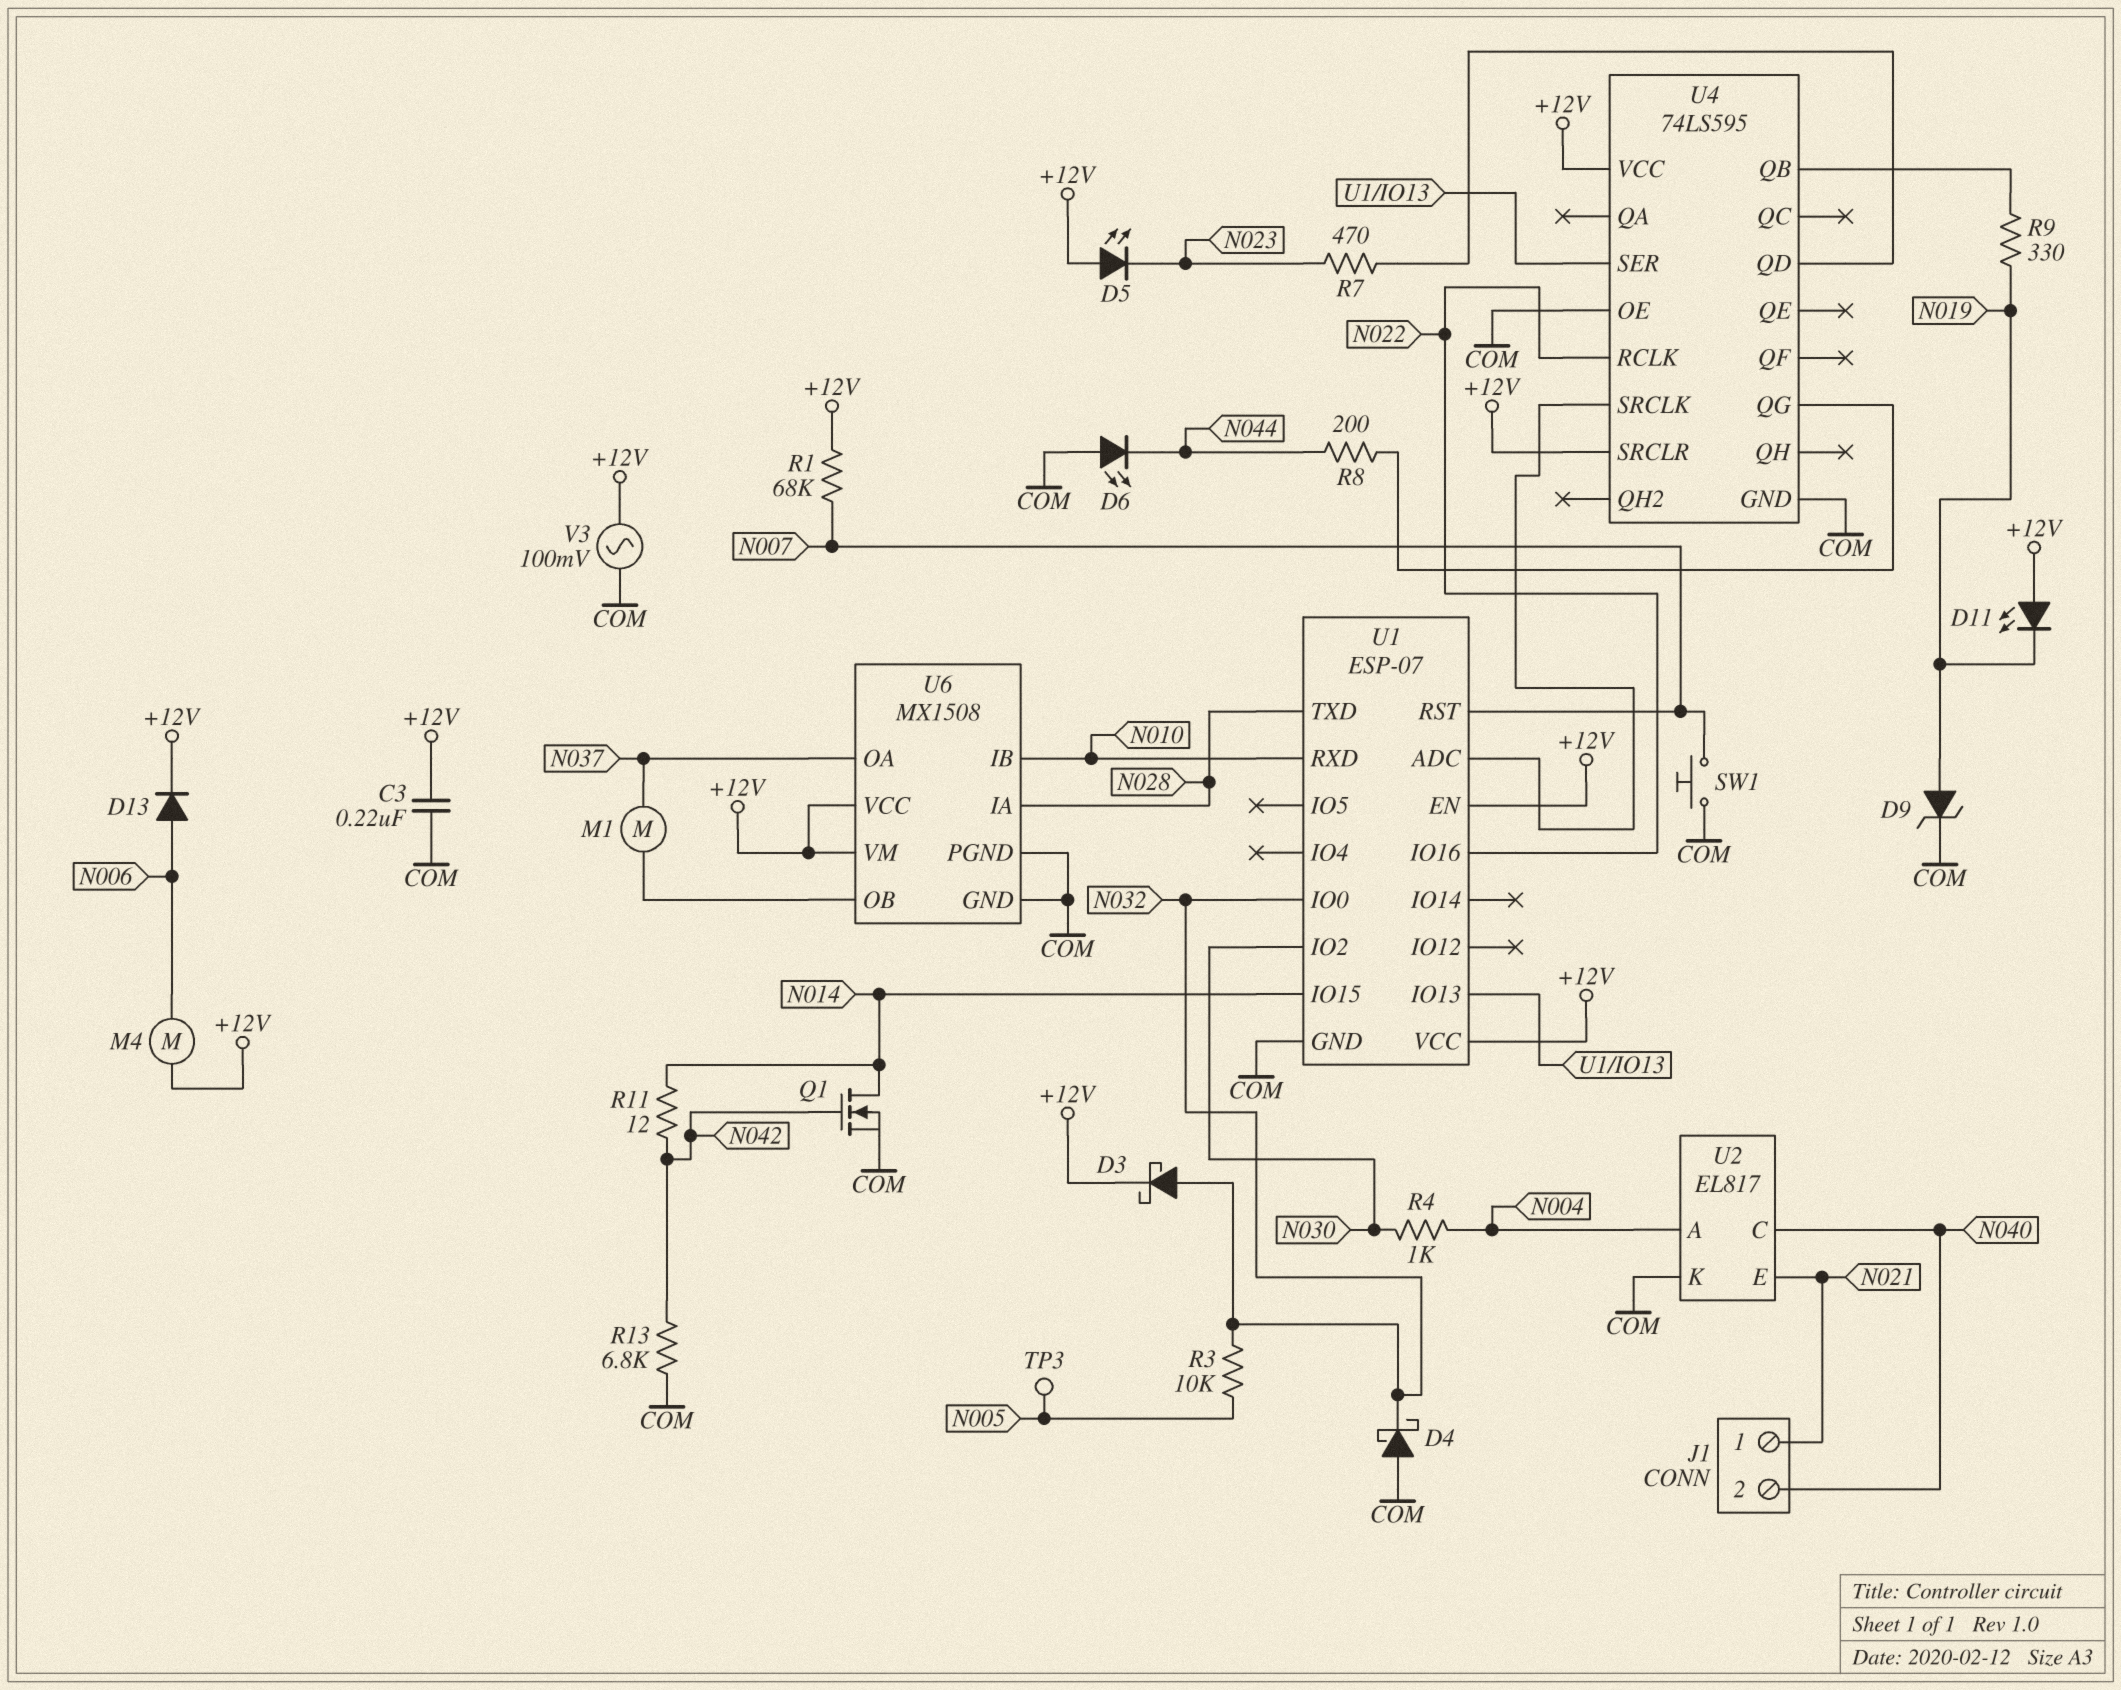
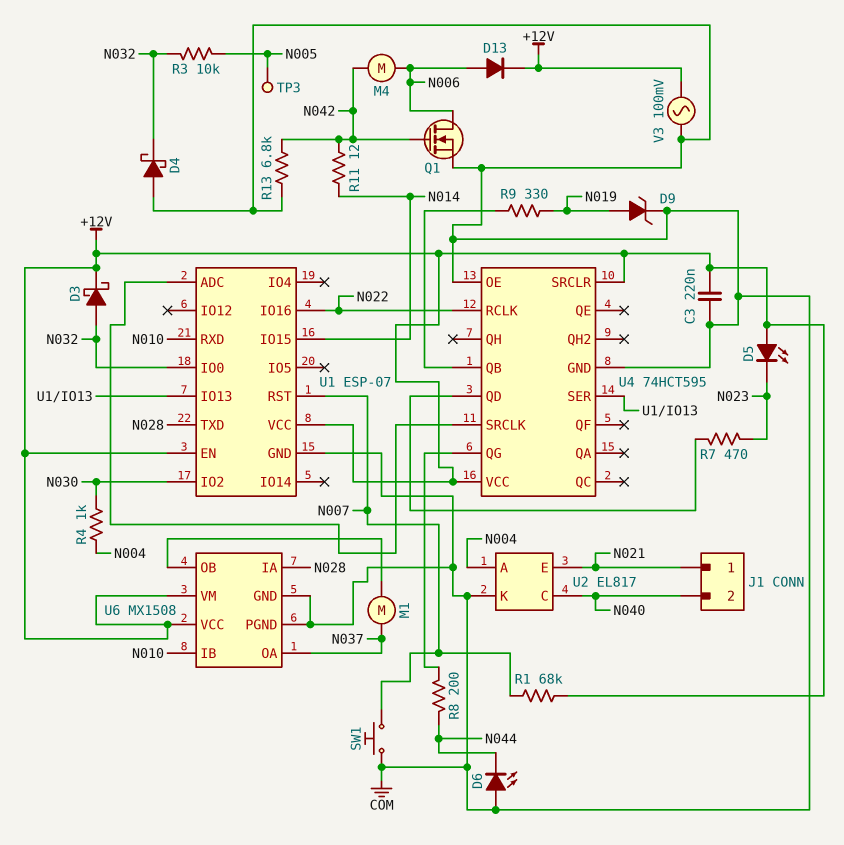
D11: LED (A +12V, K N019) -> none
M4: motor (+12V, N006) -> motor (N006, N042)
Q1: NMOS (G N042, D N014, S COM) -> NMOS (G N042, D N006, S COM)
U4: 74LS595 -> 74HCT595

